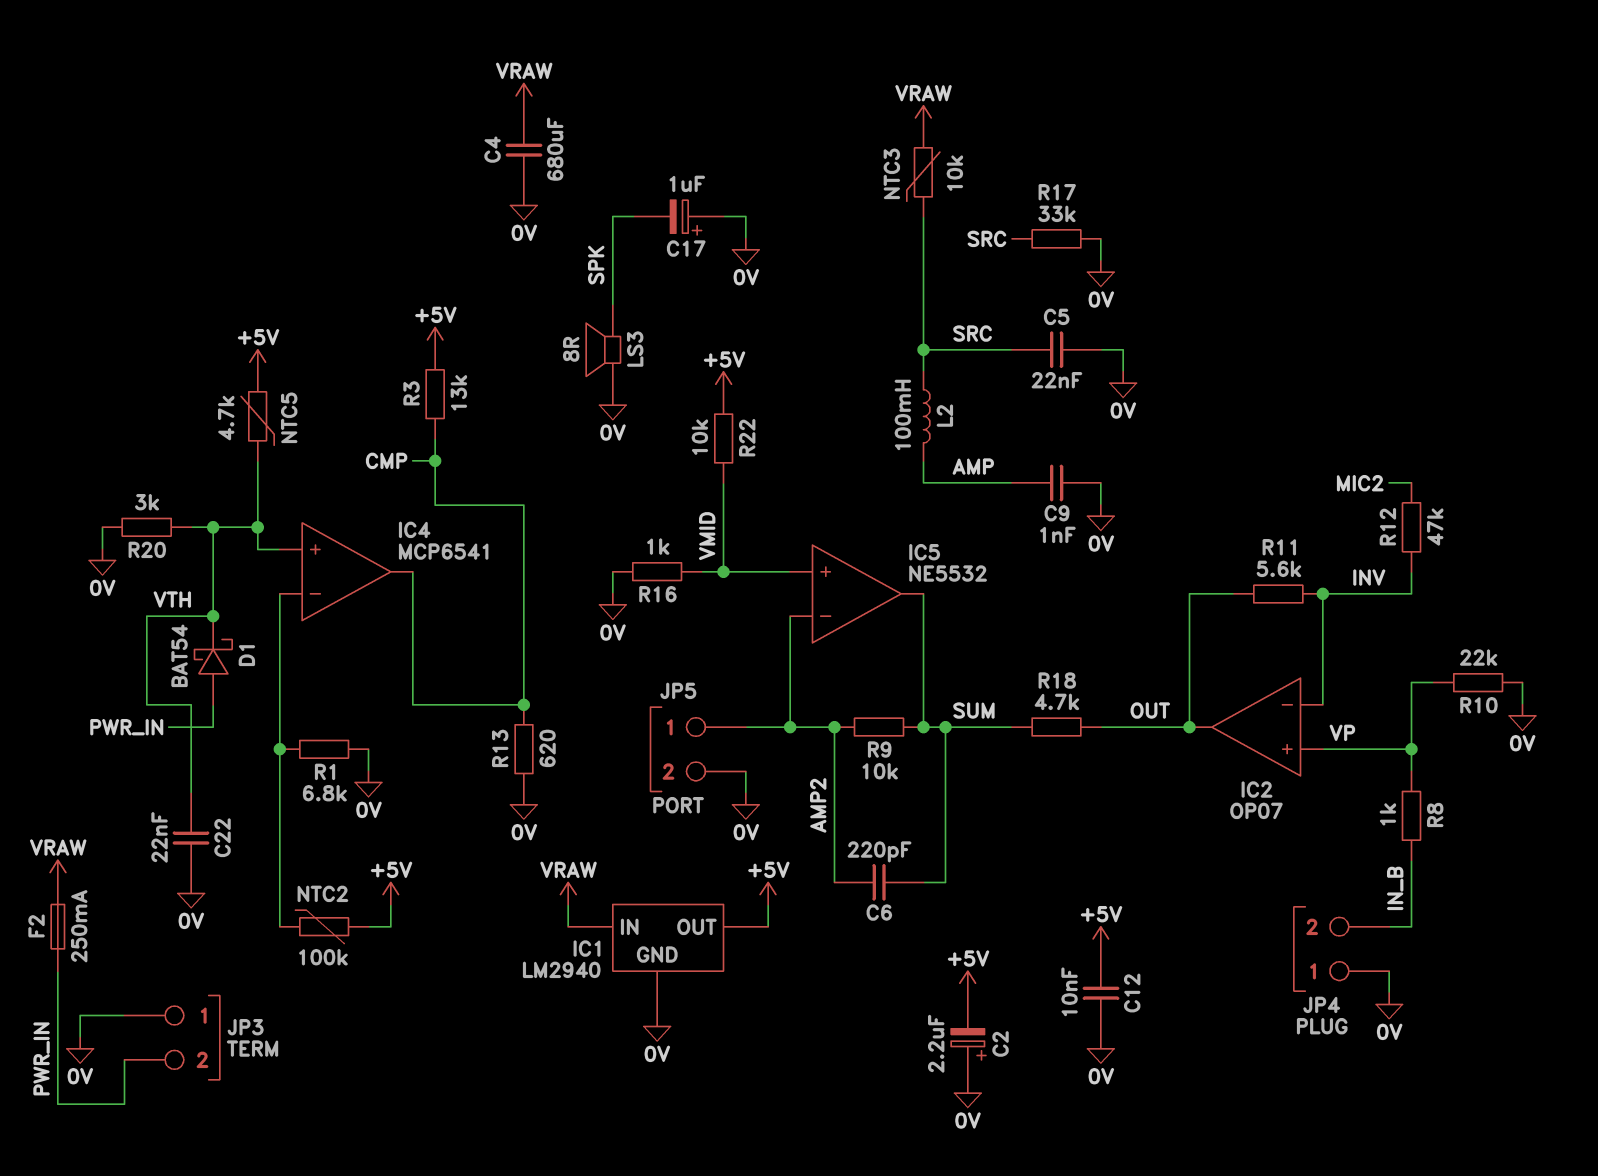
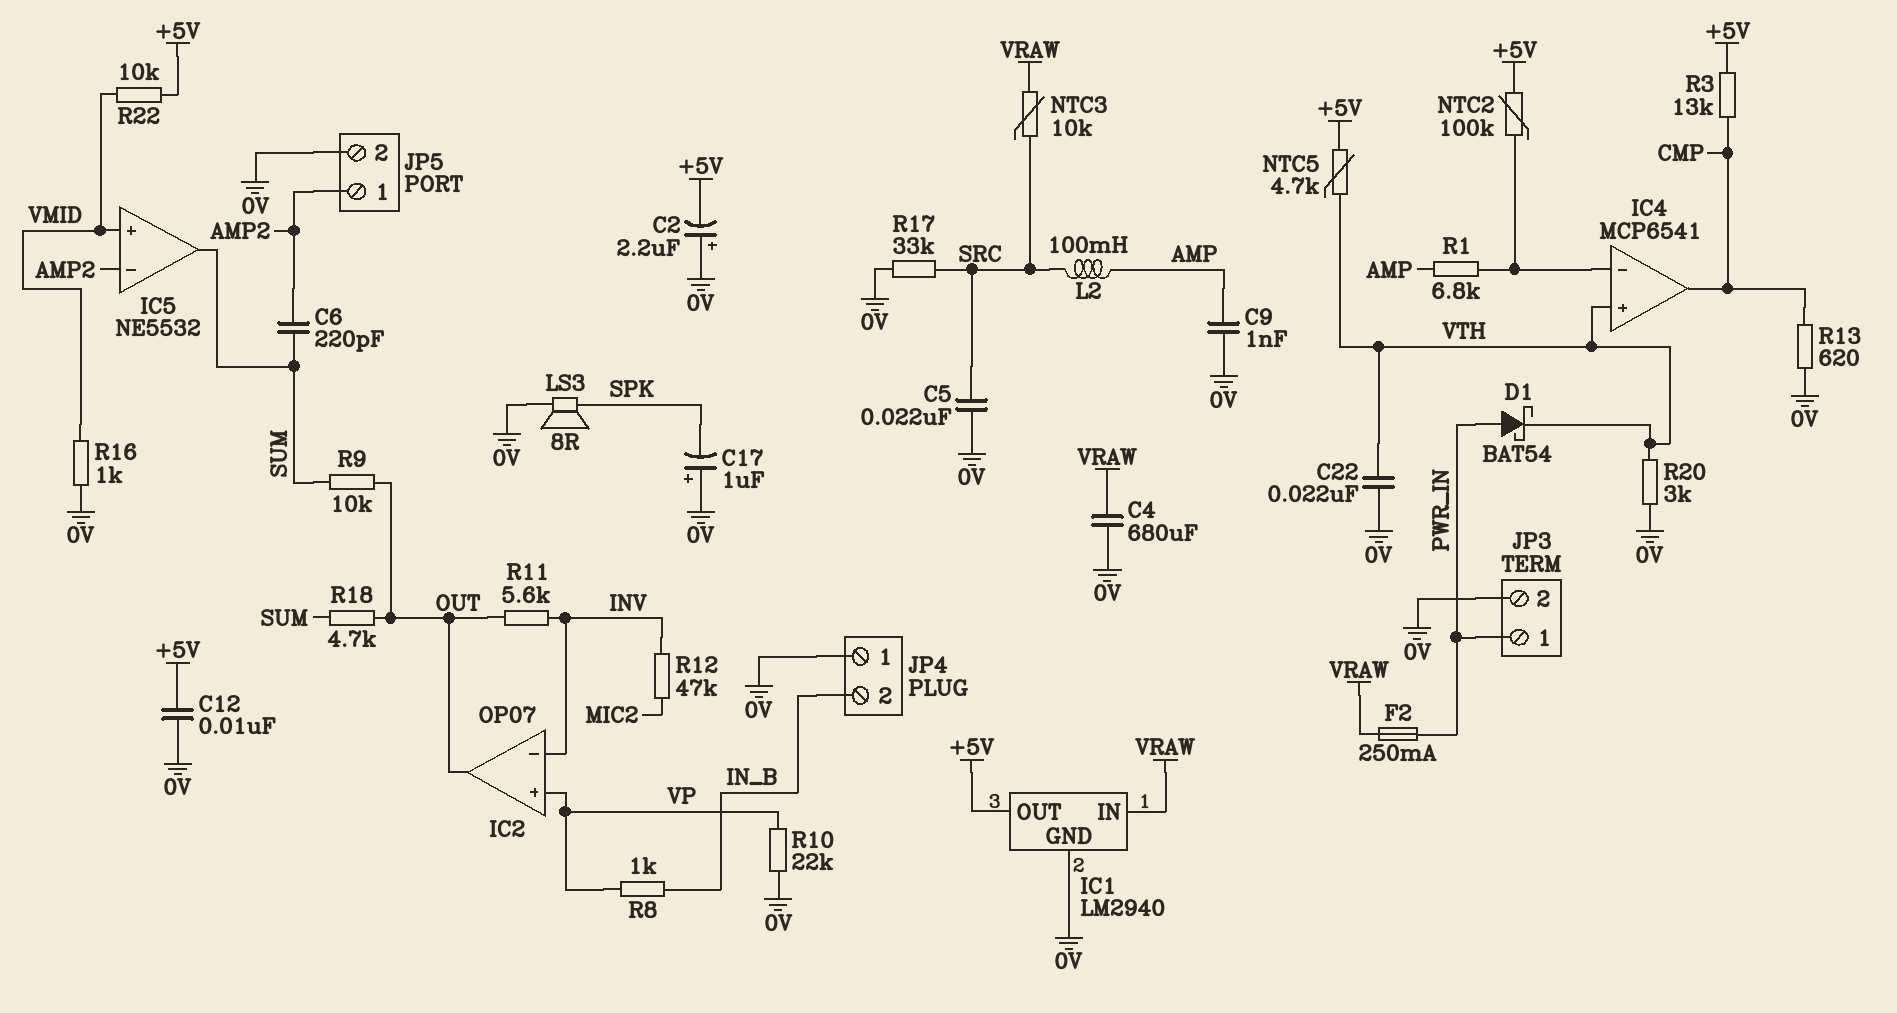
JP3 pin 1: 0V -> PWR_IN
JP3 pin 2: PWR_IN -> 0V
R1: 6.8k (0V, IC4/in-) -> 6.8k (AMP, IC4/in-)
R9: 10k (AMP2, SUM) -> 10k (OUT, SUM)

